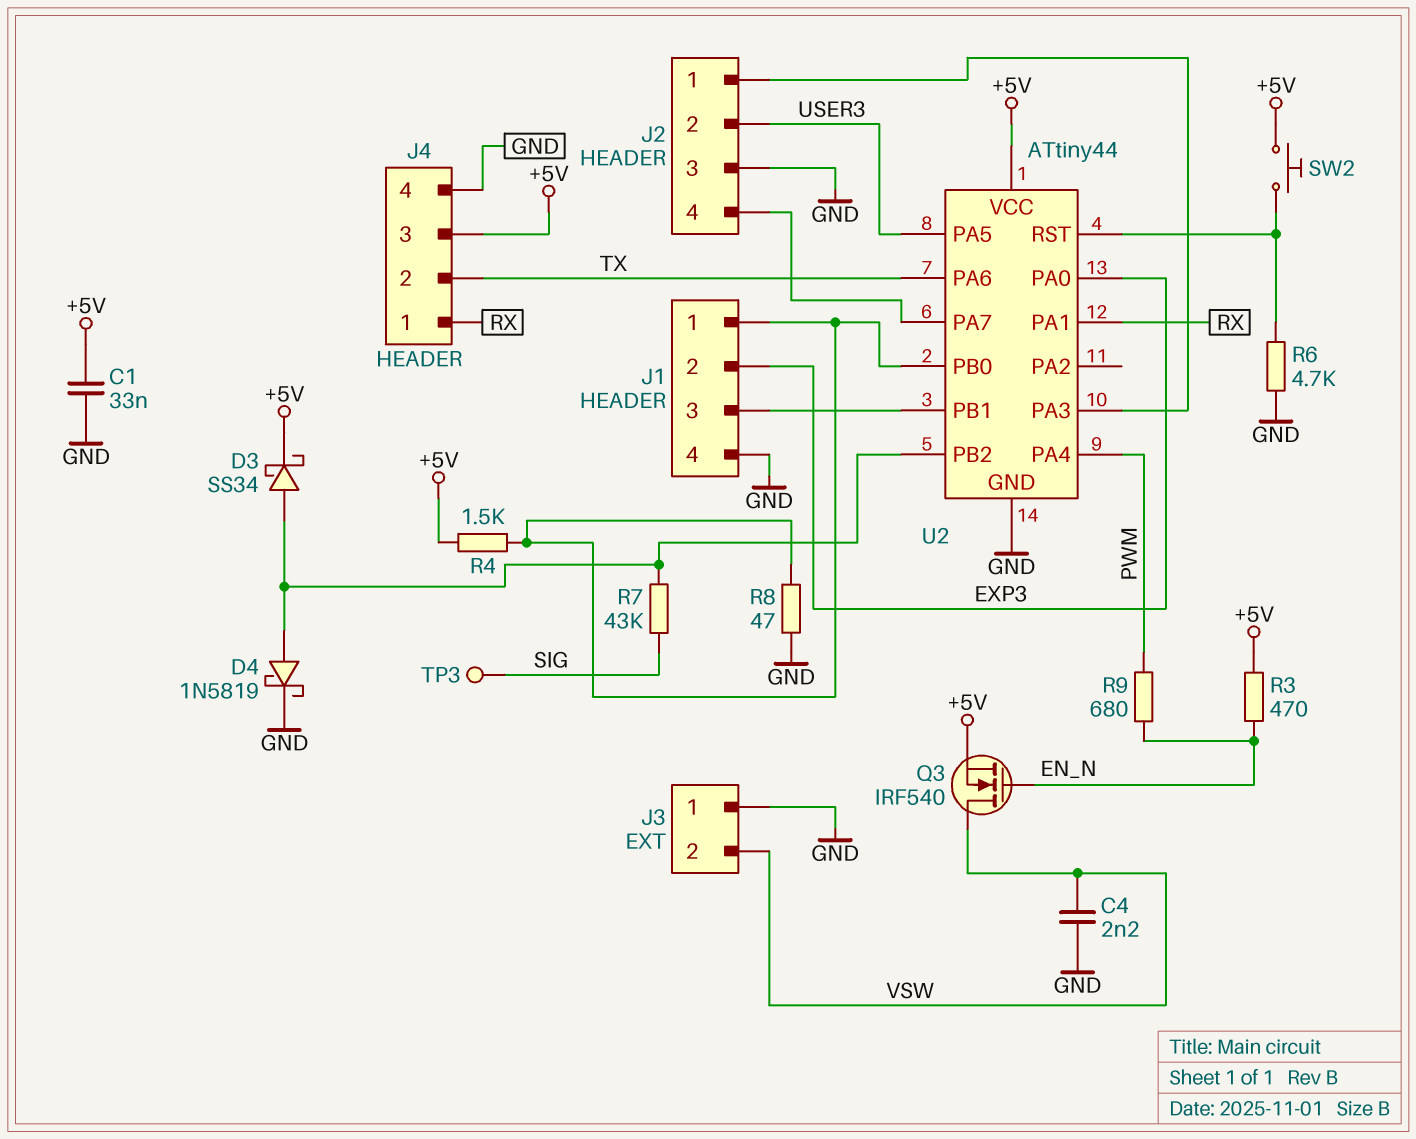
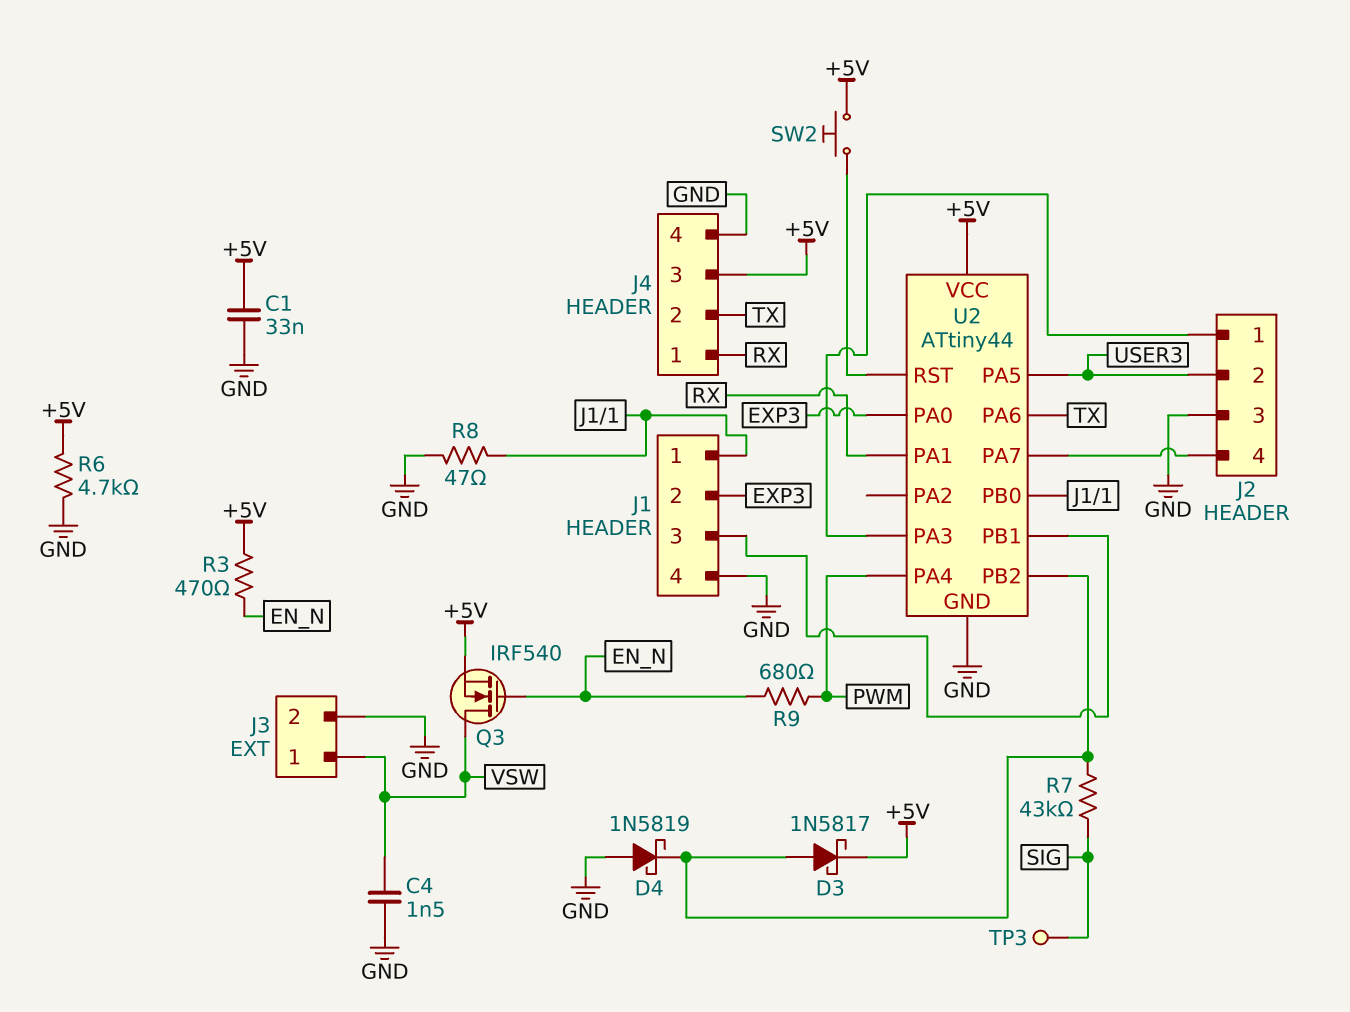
C4: 2.2nF (GND, VSW) -> 1.5nF (GND, VSW)
D3: schottky SS34 (A U2/PB2, K +5V) -> schottky 1N5817 (A U2/PB2, K +5V)
D4: schottky 1N5819 (A U2/PB2, K GND) -> schottky 1N5819 (A GND, K U2/PB2)
J3 pin 1: GND -> VSW
J3 pin 2: VSW -> GND
R4: 1.5k (+5V, J1/1) -> none
R6: 4.7k (GND, U2/RST) -> 4.7k (+5V, GND)

